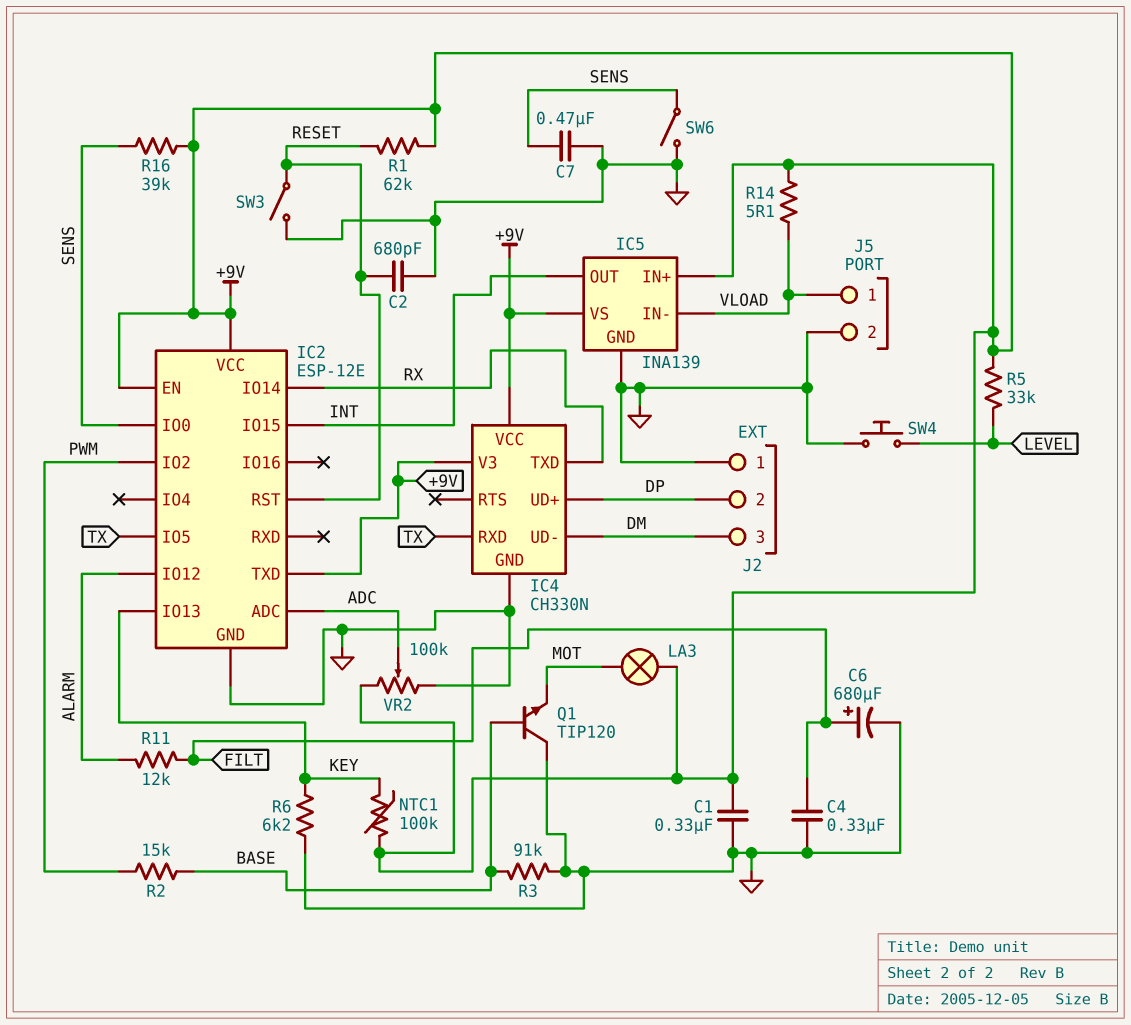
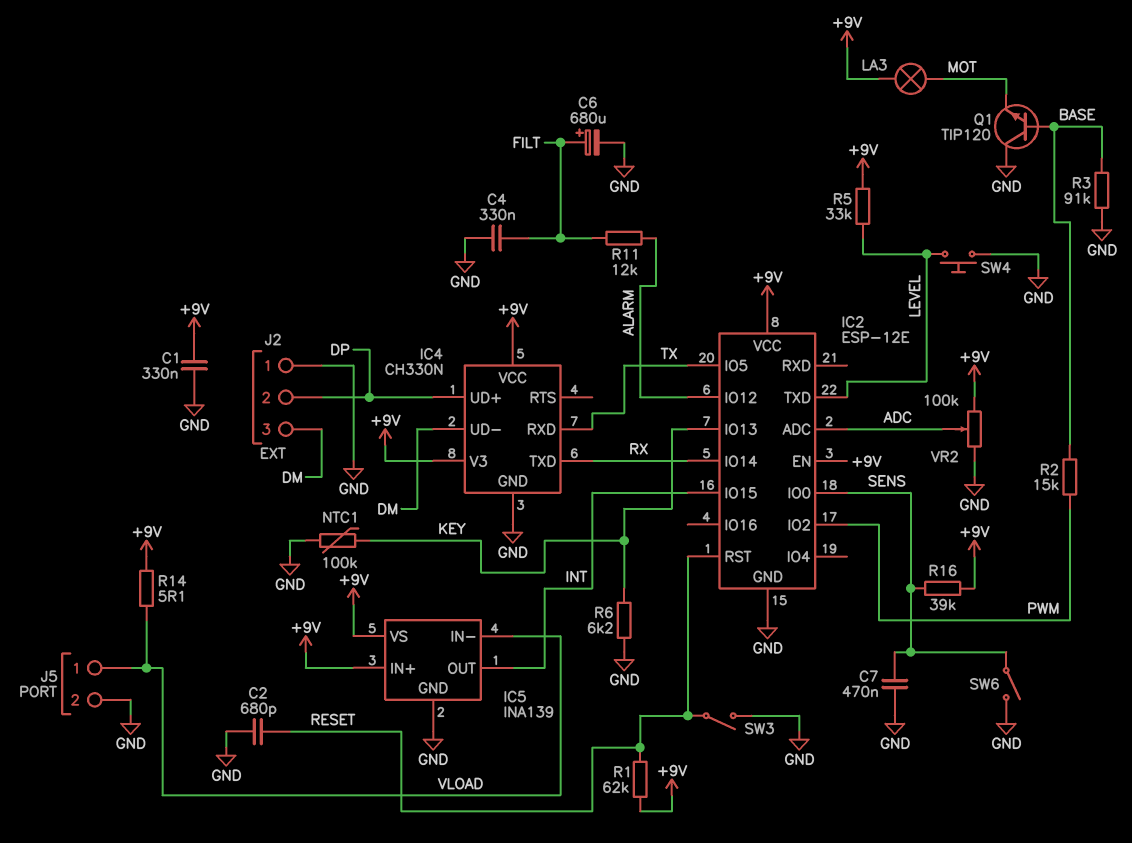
IC2 pin TXD: +9V -> LEVEL
NTC1: 100k (+9V, KEY) -> 100k (GND, KEY)

